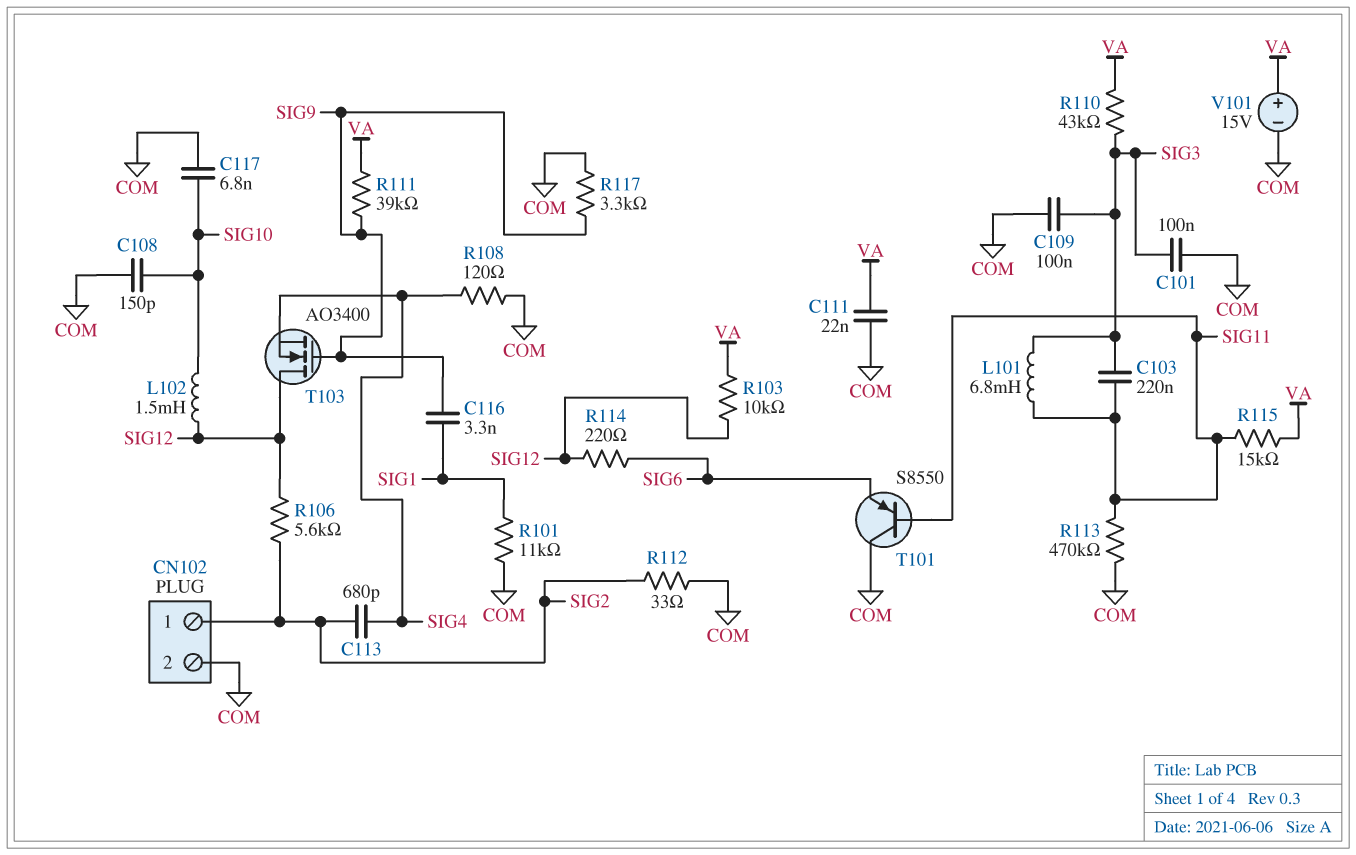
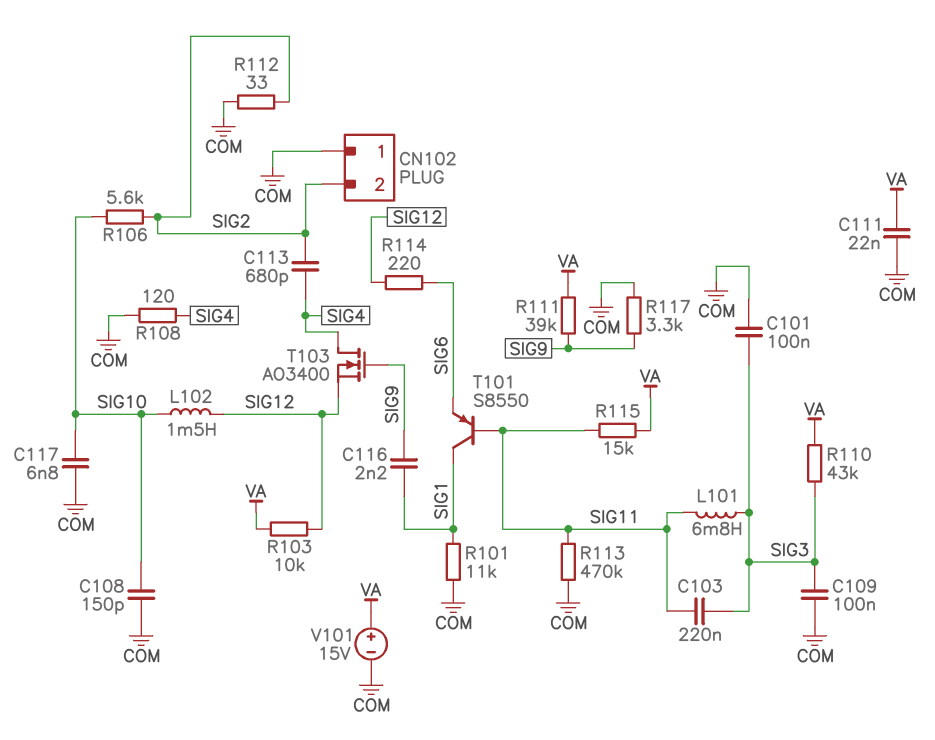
C116: 3.3nF (SIG1, SIG9) -> 2.2nF (SIG1, SIG9)
CN102 pin 1: SIG2 -> COM
CN102 pin 2: COM -> SIG2
R106: 5.6k (SIG2, SIG12) -> 5.6k (SIG2, SIG10)
T101: PNP S8550 (B SIG11, C COM, E SIG6) -> PNP S8550 (B SIG11, C SIG1, E SIG6)
T103: NMOS AO3400 (G SIG9, D SIG12, S SIG4) -> NMOS AO3400 (G SIG9, D SIG4, S SIG12)

